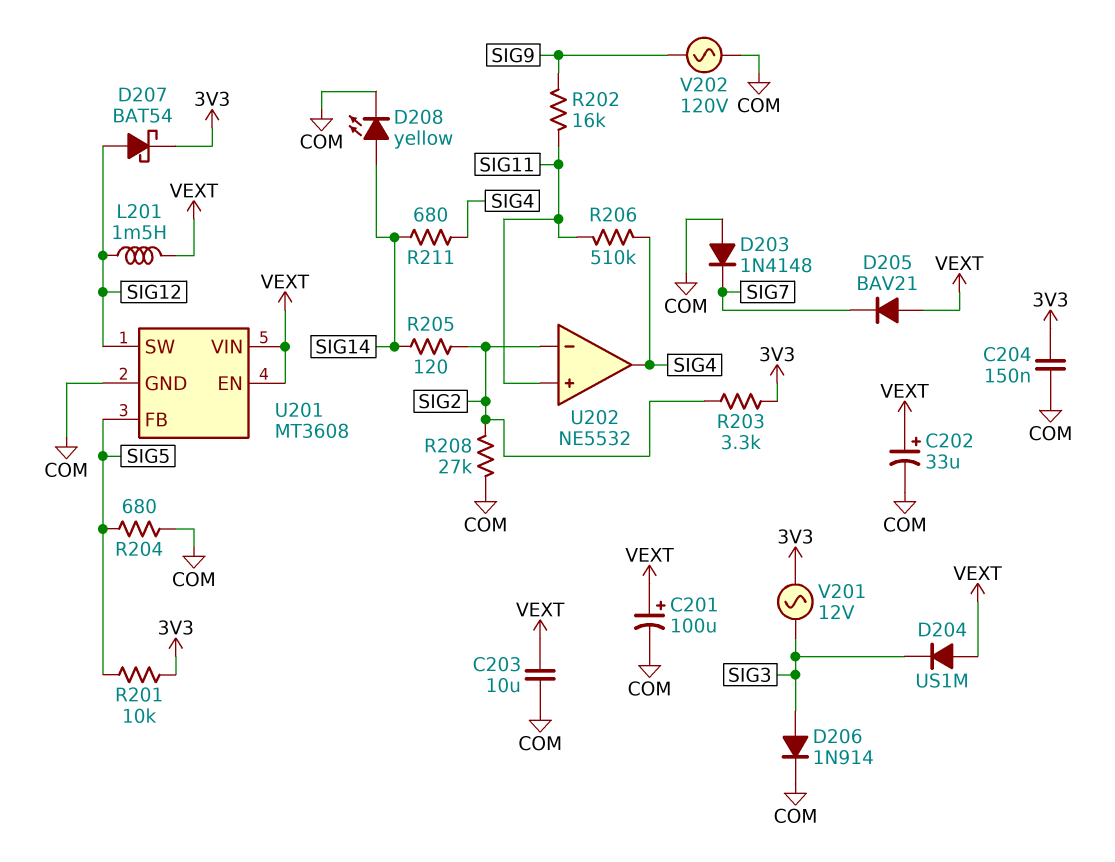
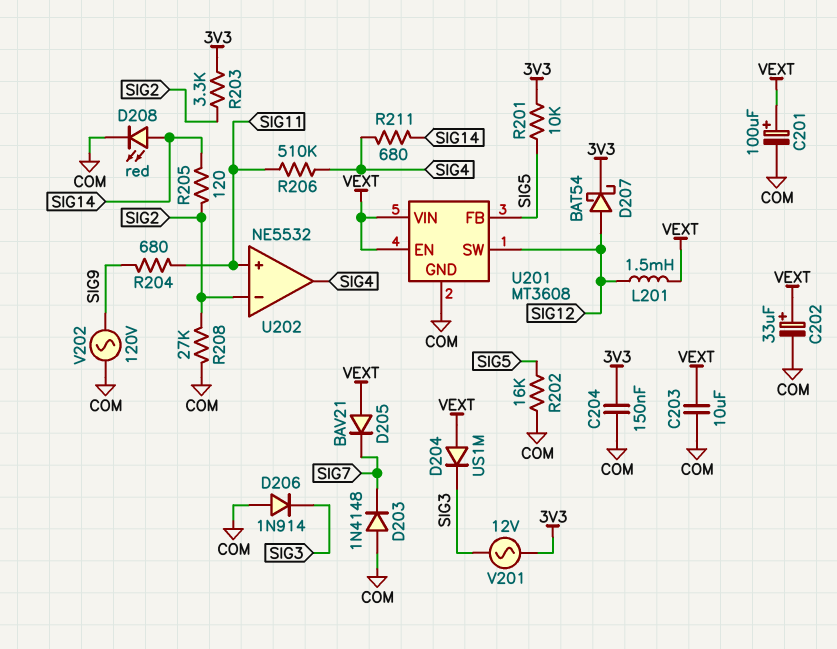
D206: diode 1N914 (A SIG3, K COM) -> diode 1N914 (A COM, K SIG3)
D208: LED yellow (A SIG14, K COM) -> LED red (A SIG14, K COM)
R202: 16k (SIG9, SIG11) -> 16k (COM, SIG5)
R204: 680 (COM, SIG5) -> 680 (SIG9, SIG11)

